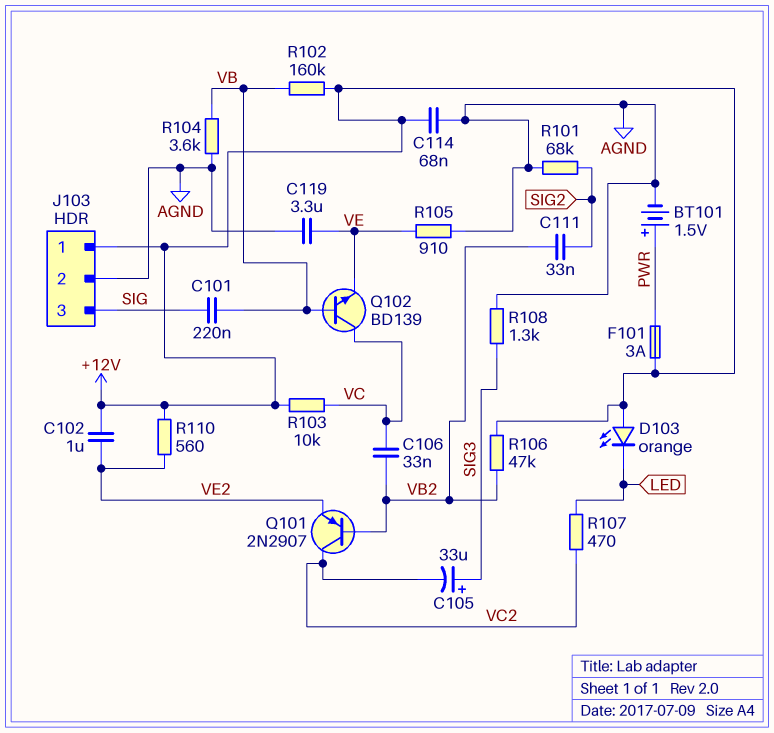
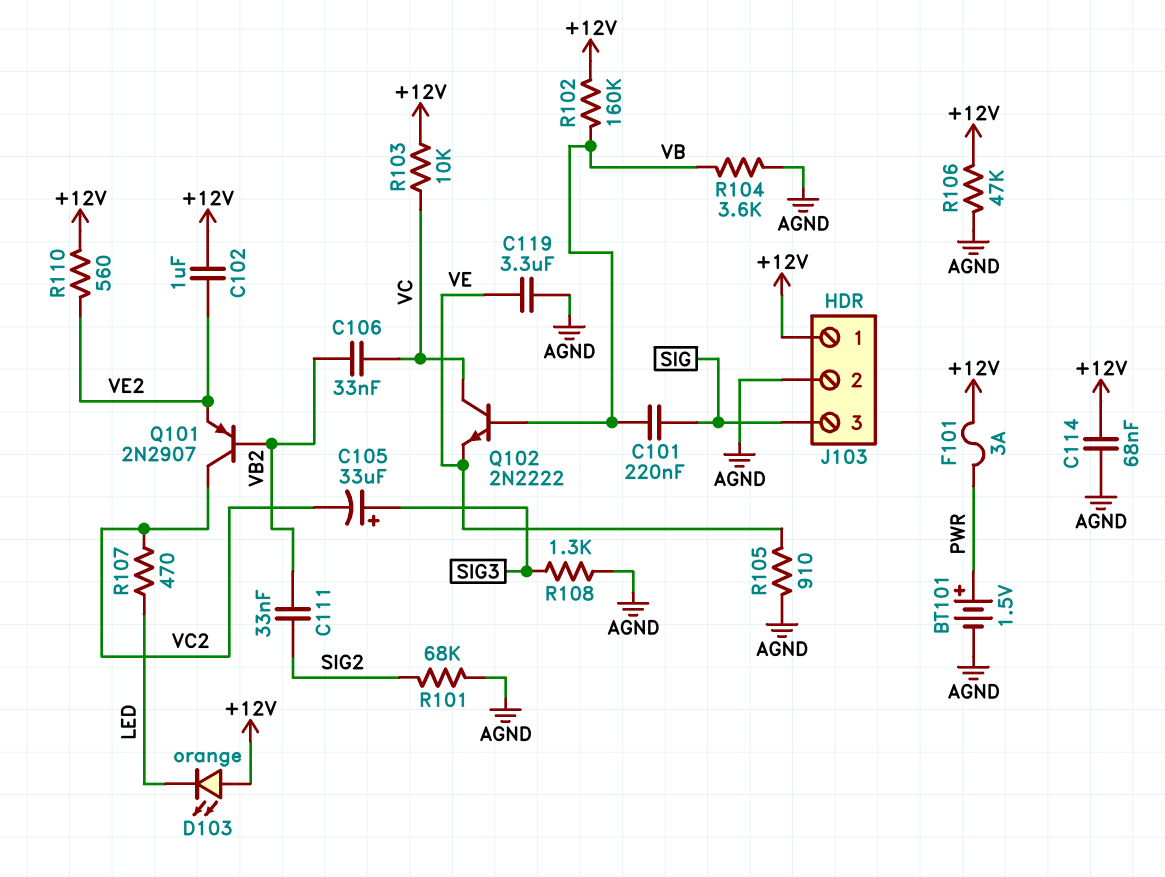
Q102: NPN BD139 (B VB, C VC, E VE) -> NPN 2N2222 (B VB, C VC, E VE)
R106: 47k (+12V, VB2) -> 47k (+12V, AGND)

